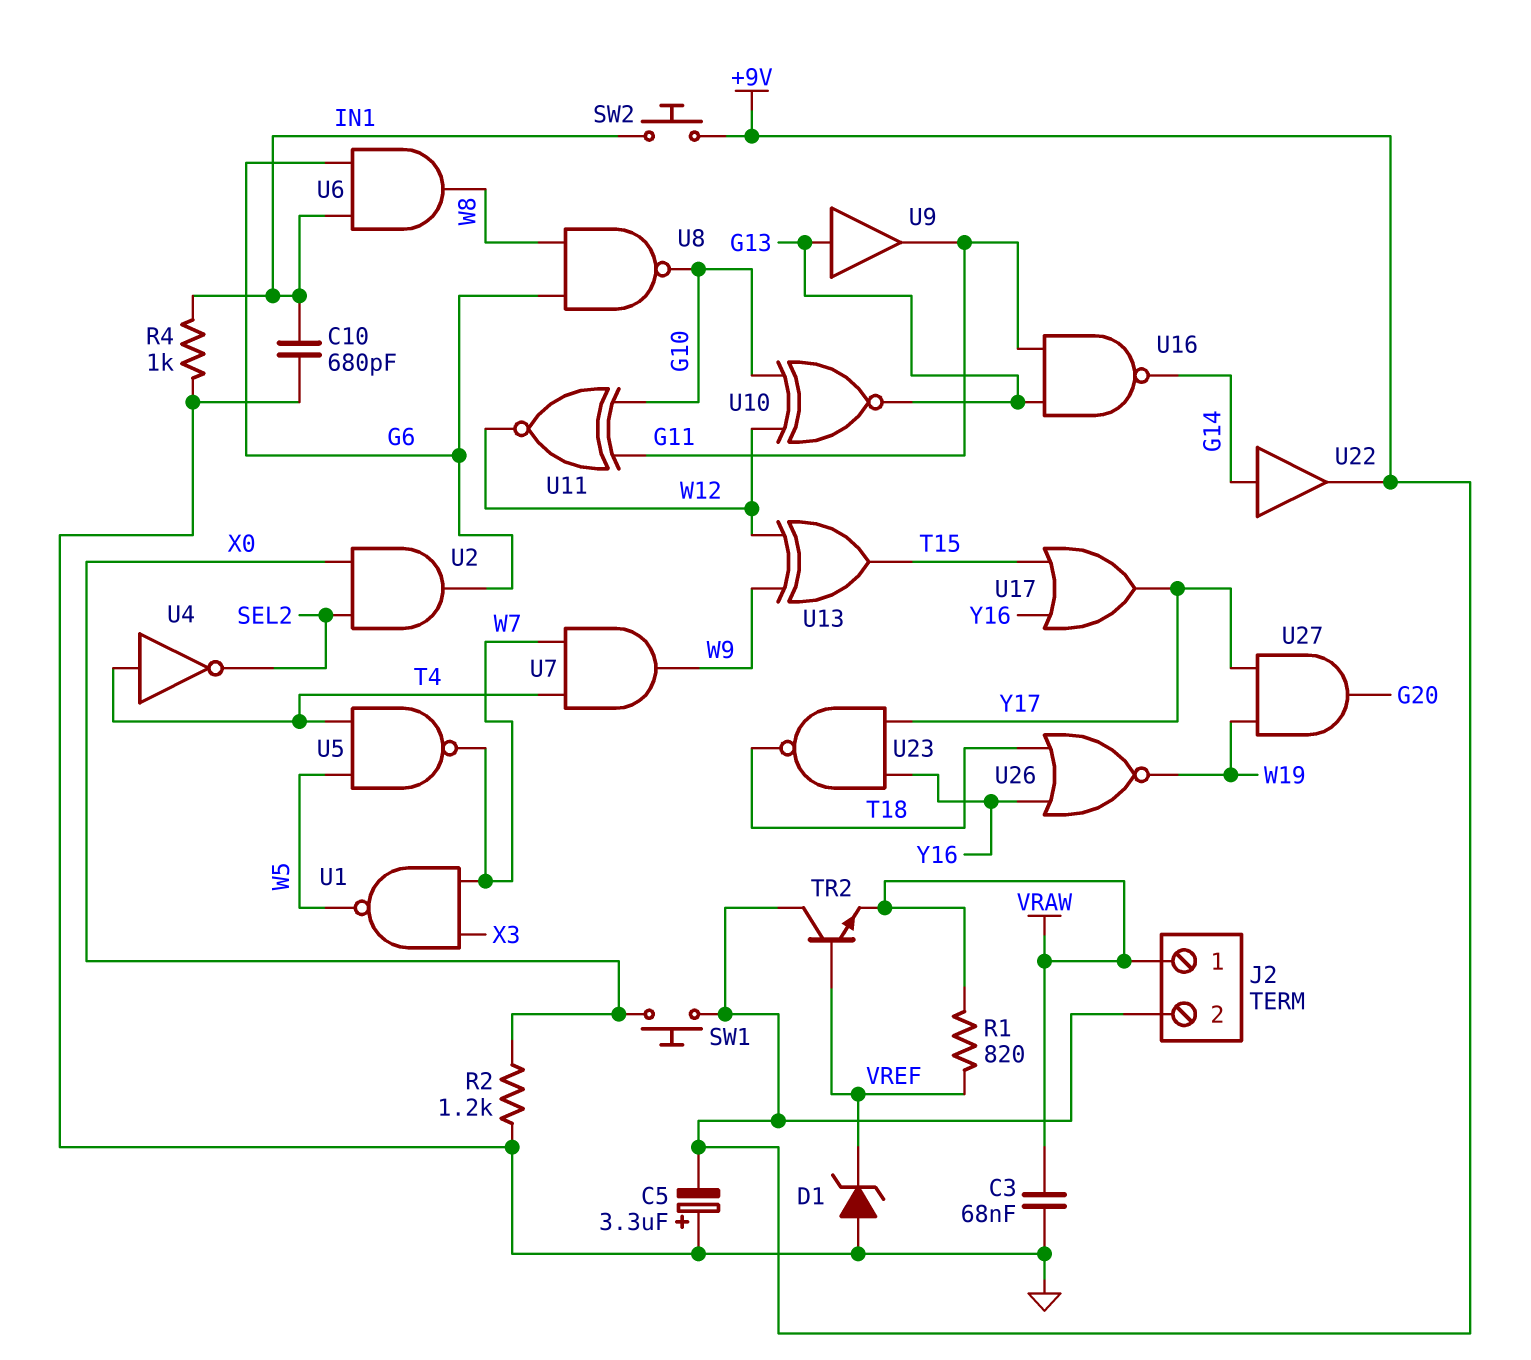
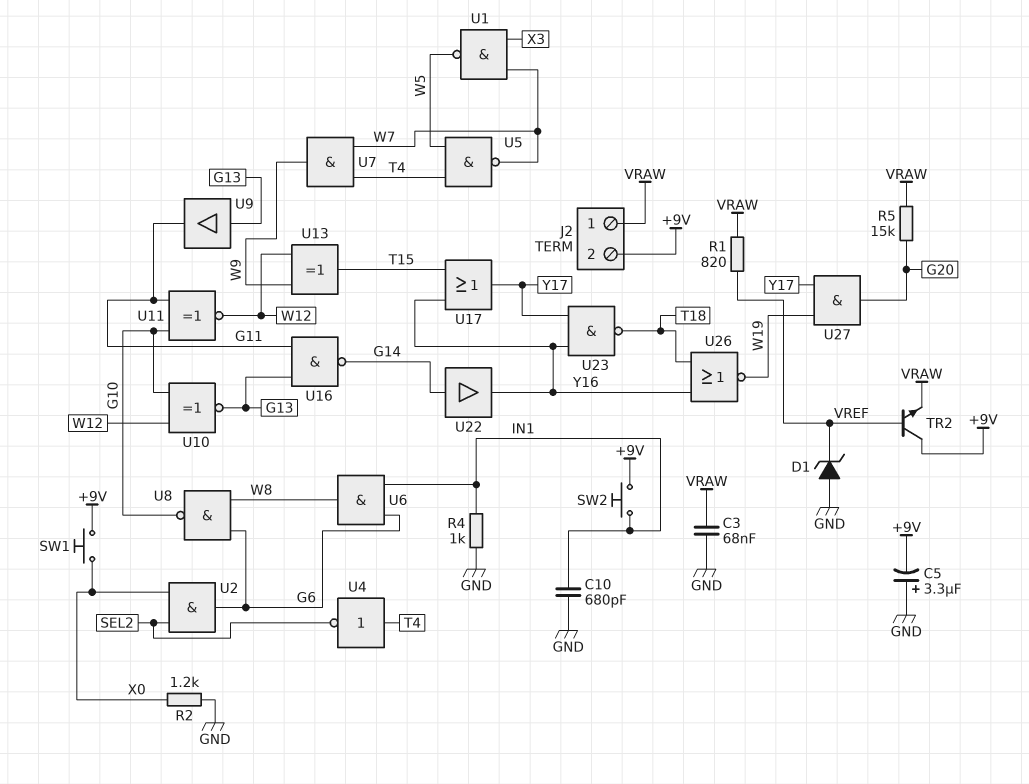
R5: none -> 15k (G20, VRAW)
U22: buffer (in G14, out +9V) -> buffer (in G14, out Y16)

